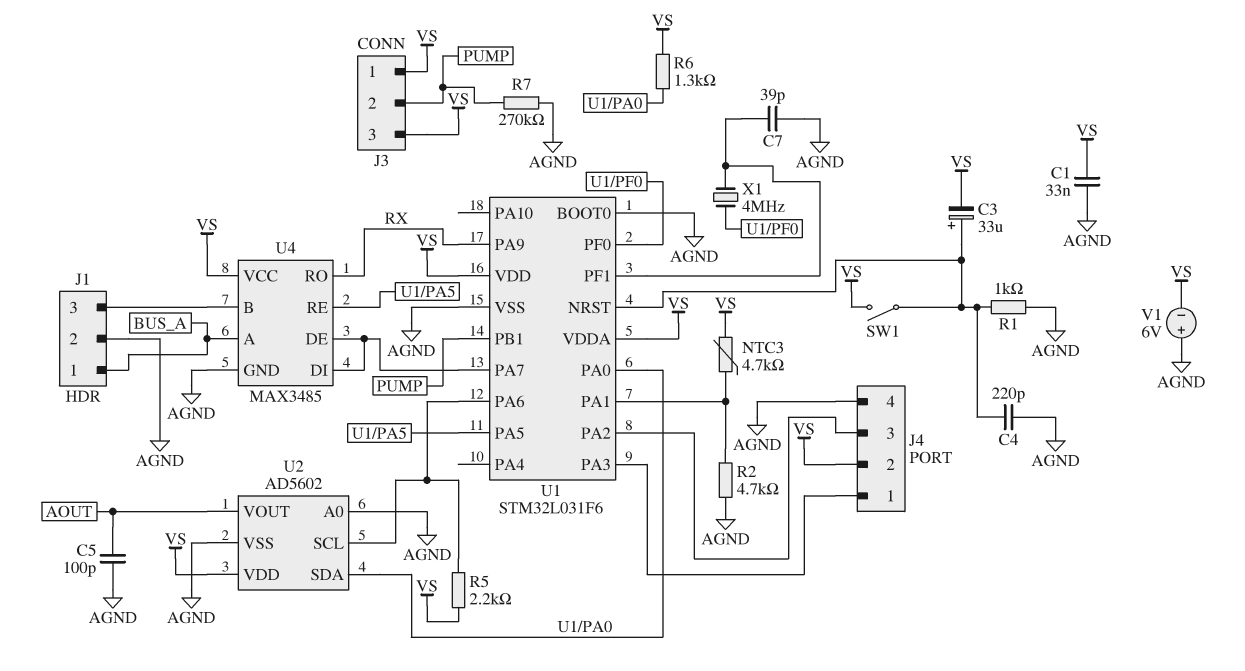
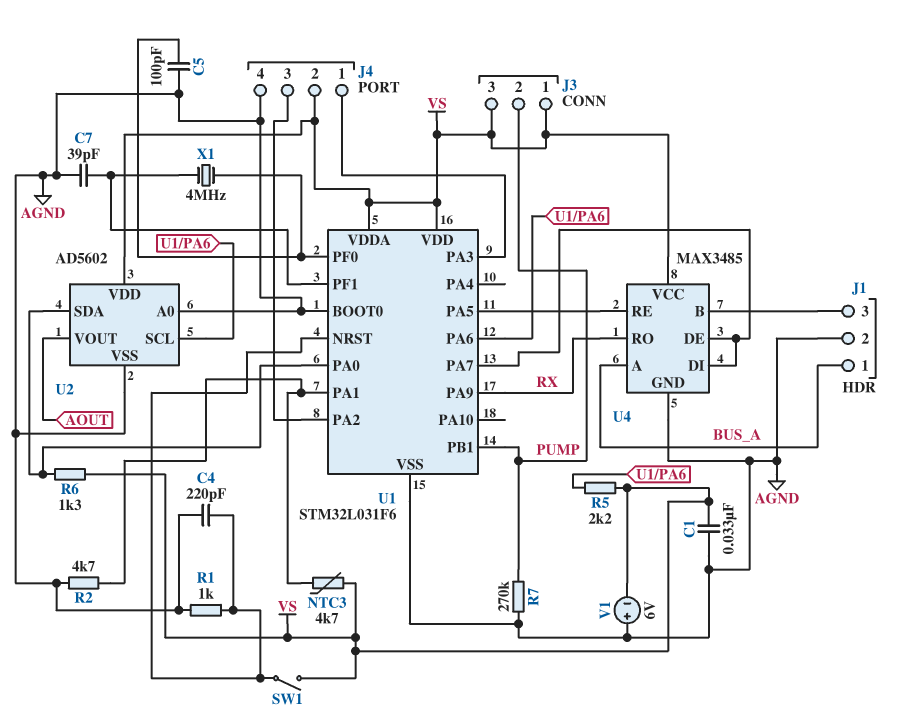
C3: 33uF (plus U1/NRST, minus VS) -> none
C5: 100pF (AGND, AOUT) -> 100pF (AGND, U1/PF0)

